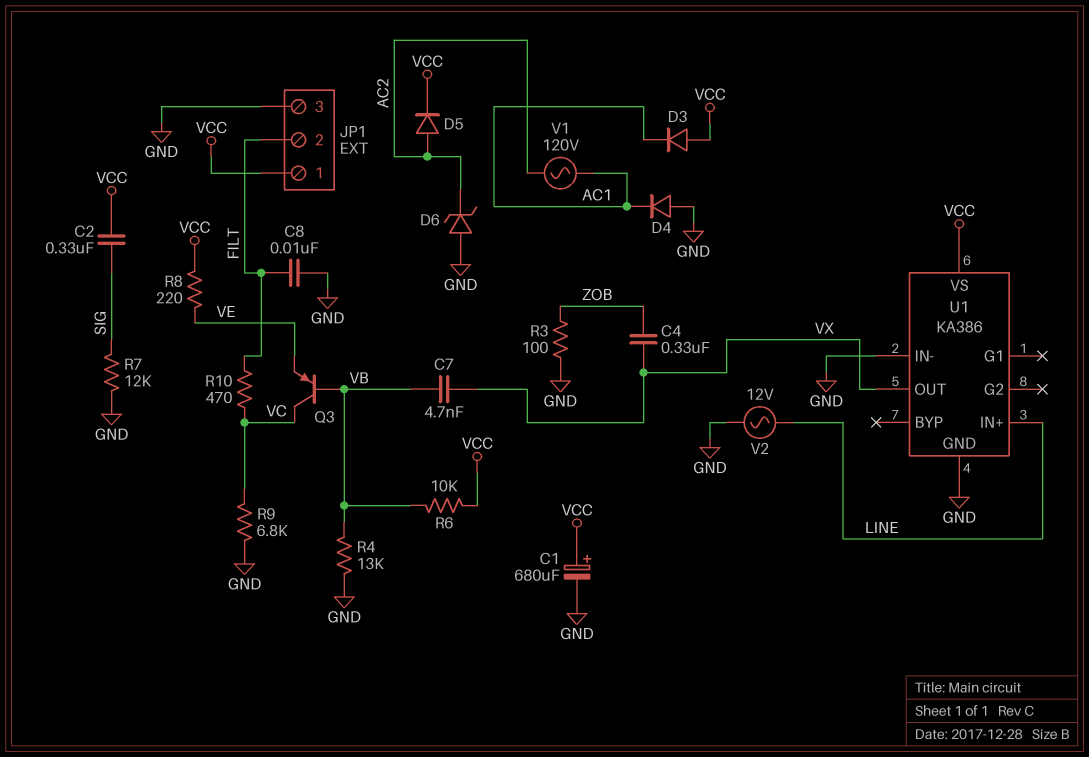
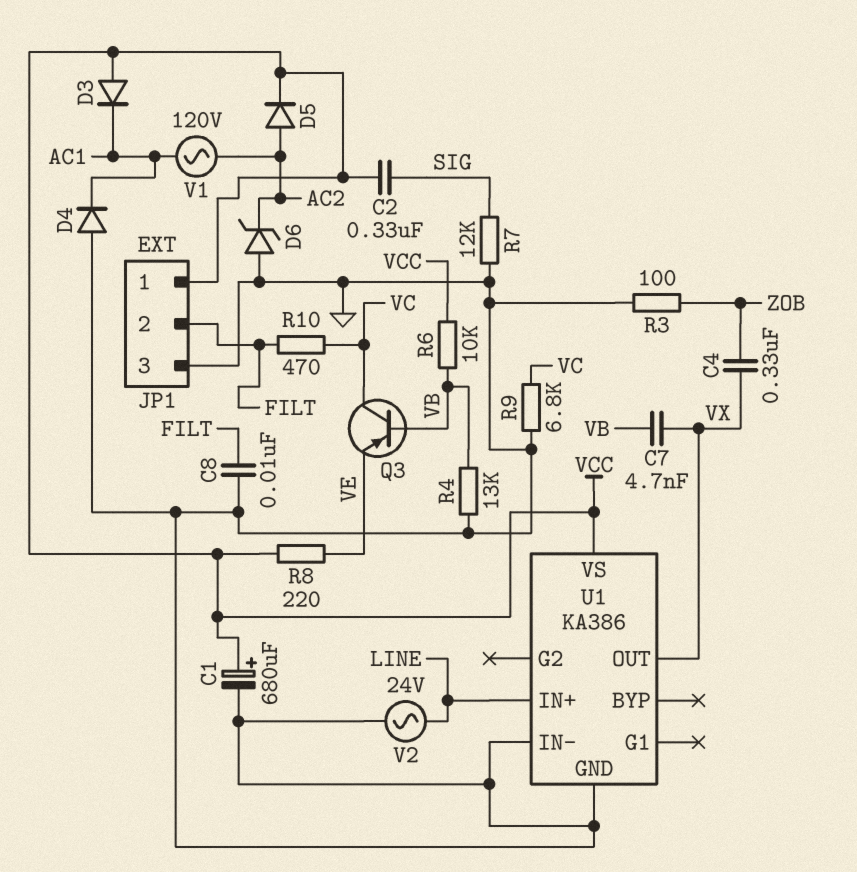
V2: AC 12V (GND, LINE) -> AC 24V (GND, LINE)

